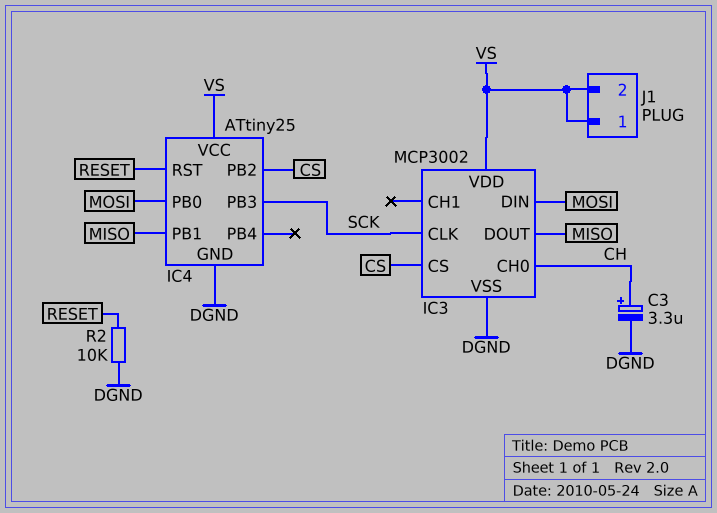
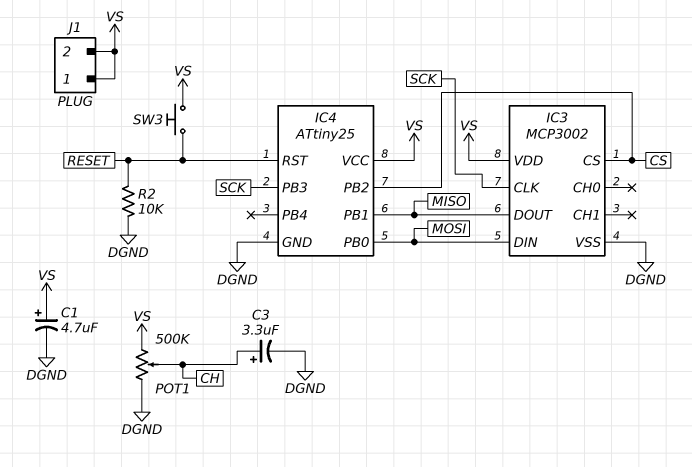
C1: none -> 4.7uF (plus VS, minus DGND)
IC3 pin CH0: CH -> none
POT1: none -> 500k (DGND, VS, wiper CH)
SW3: none -> button (RESET, VS)

